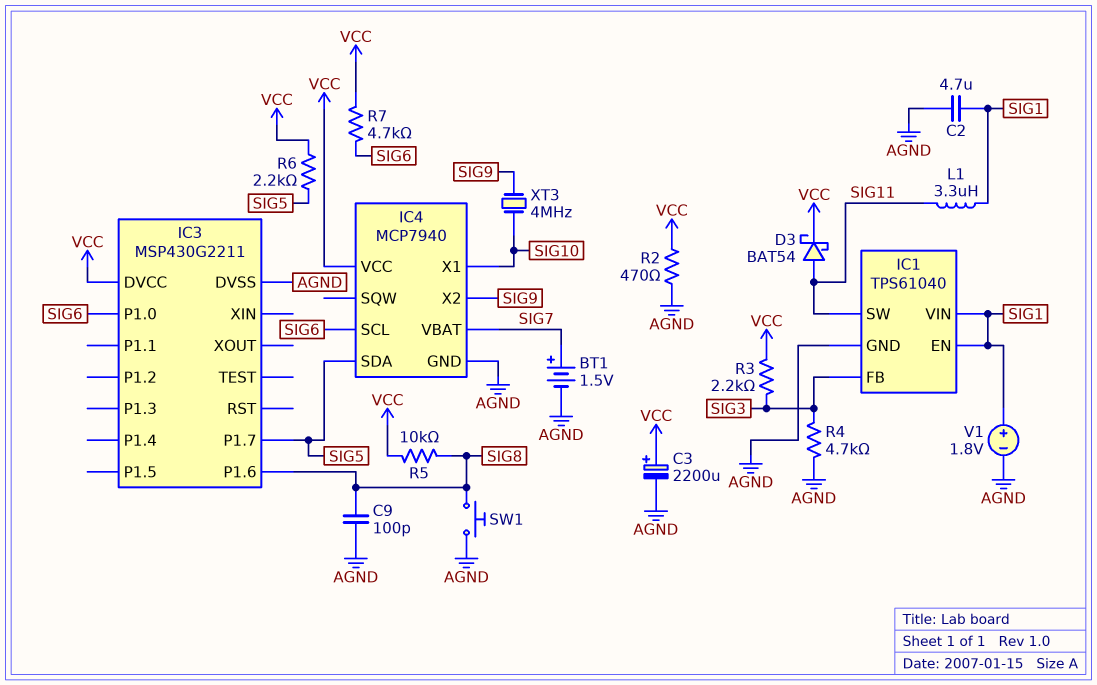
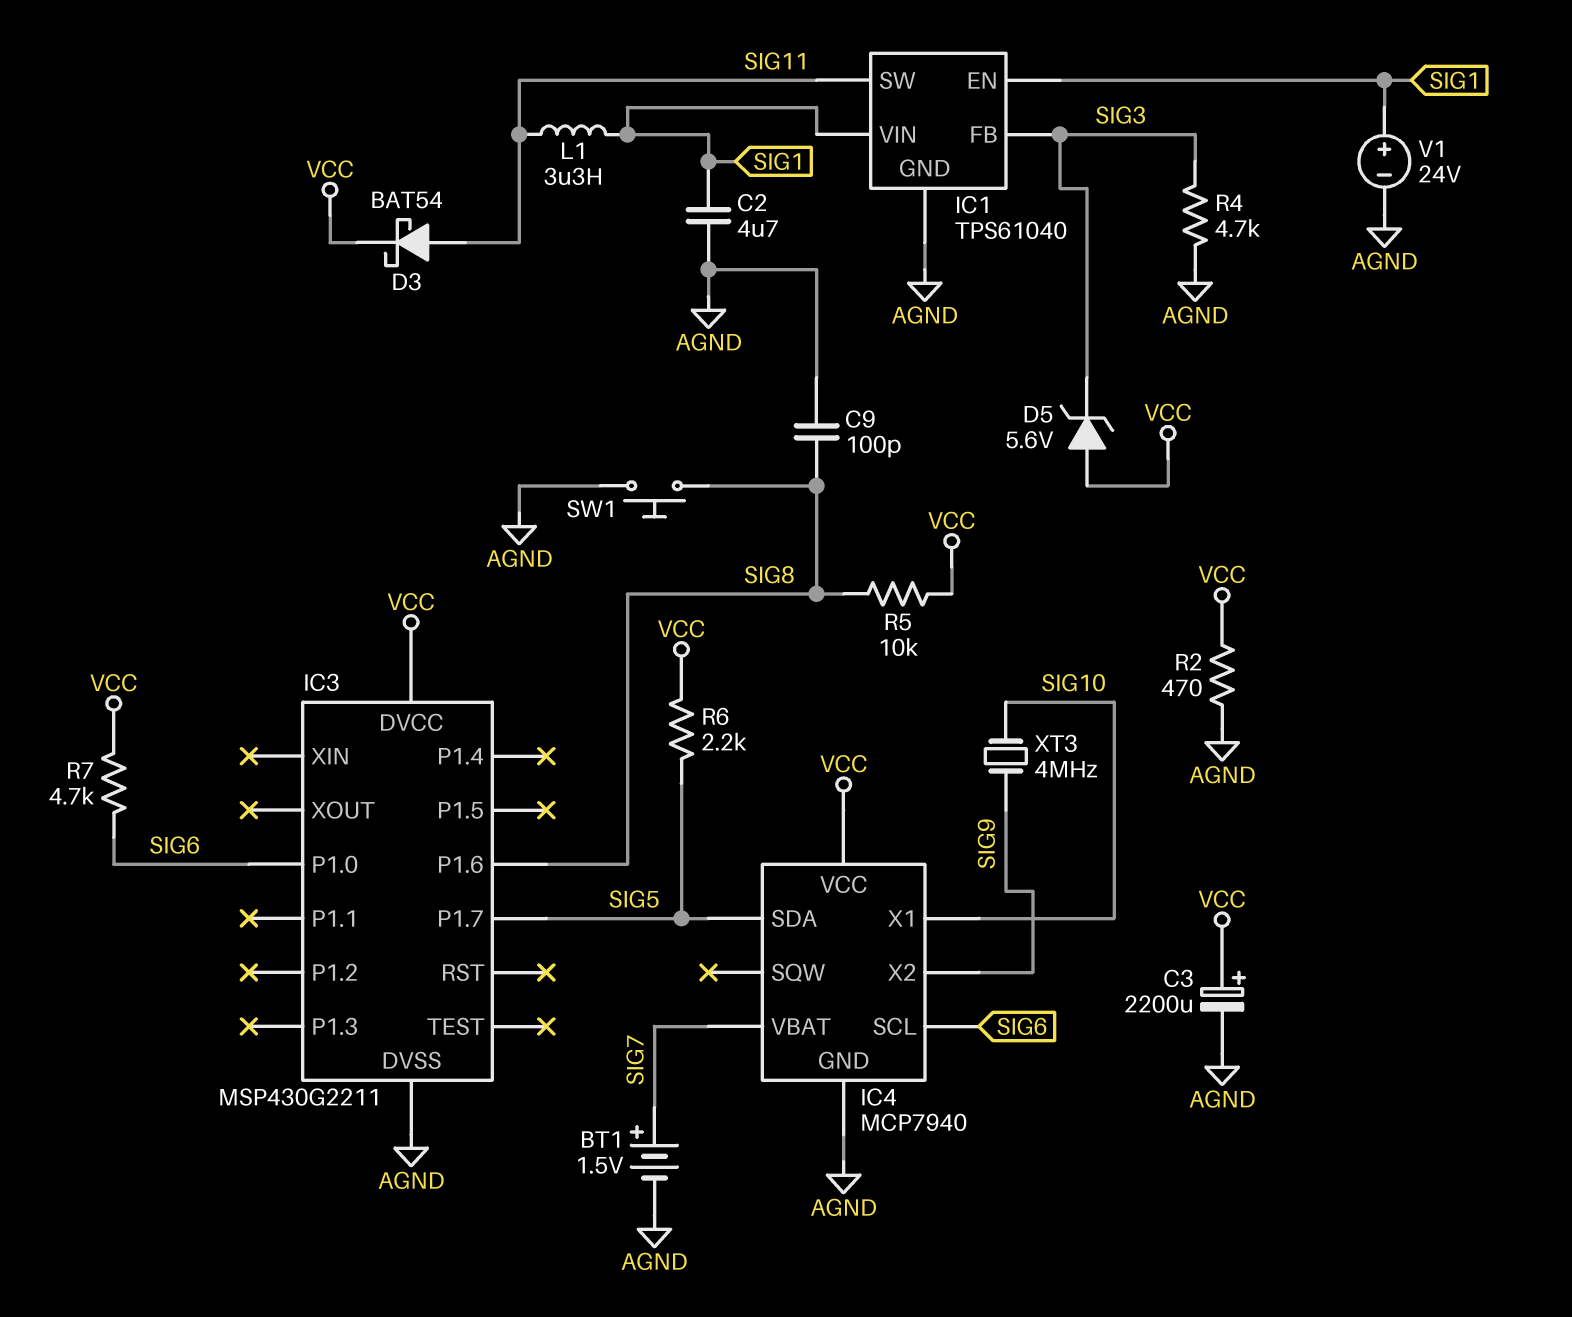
D5: none -> zener 5.6V (A VCC, K SIG3)
R3: 2.2k (SIG3, VCC) -> none
V1: 1.8V (plus SIG1, minus AGND) -> 24V (plus SIG1, minus AGND)

